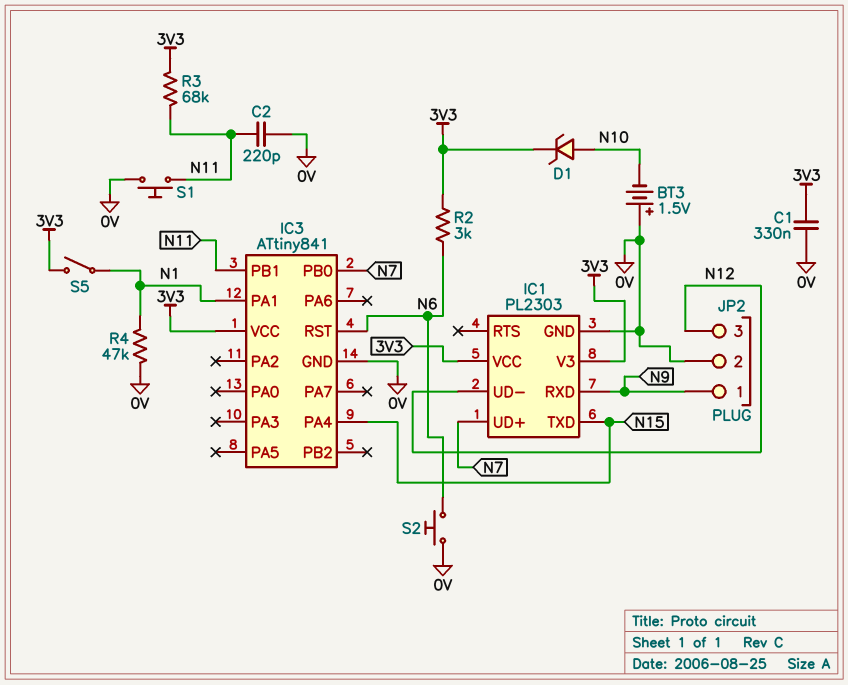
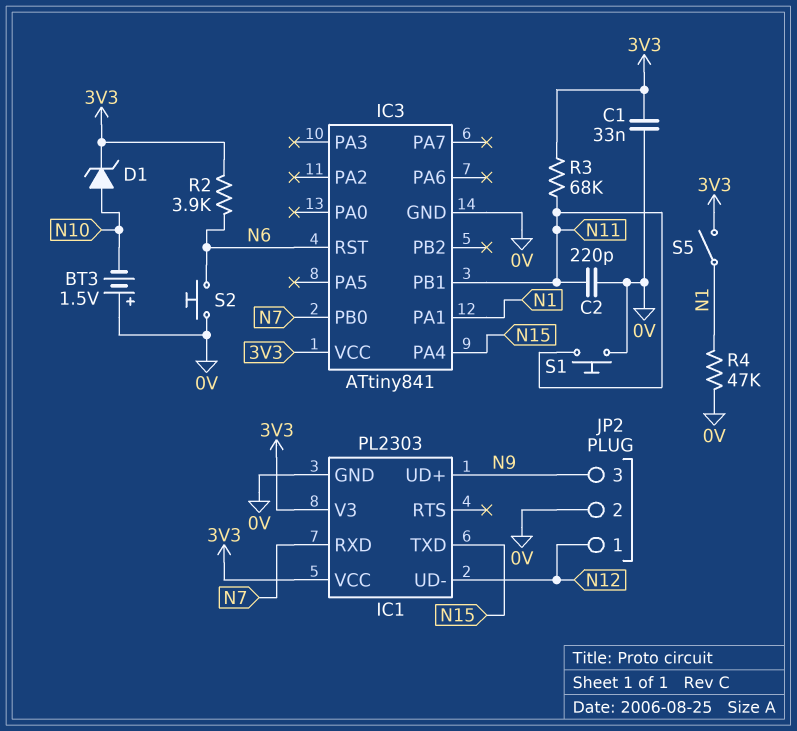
C1: 330nF (0V, 3V3) -> 33nF (0V, 3V3)
IC1 pin RXD: N9 -> N7
IC1 pin UD+: N7 -> N9
JP2 pin 1: N9 -> N12
JP2 pin 3: N12 -> N9
R2: 3k (3V3, N6) -> 3.9k (3V3, N6)

